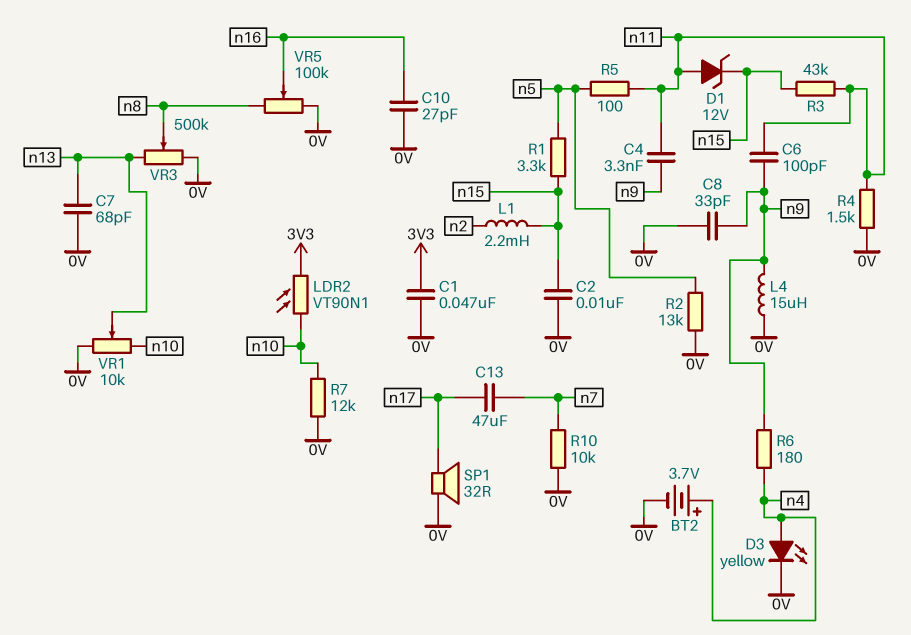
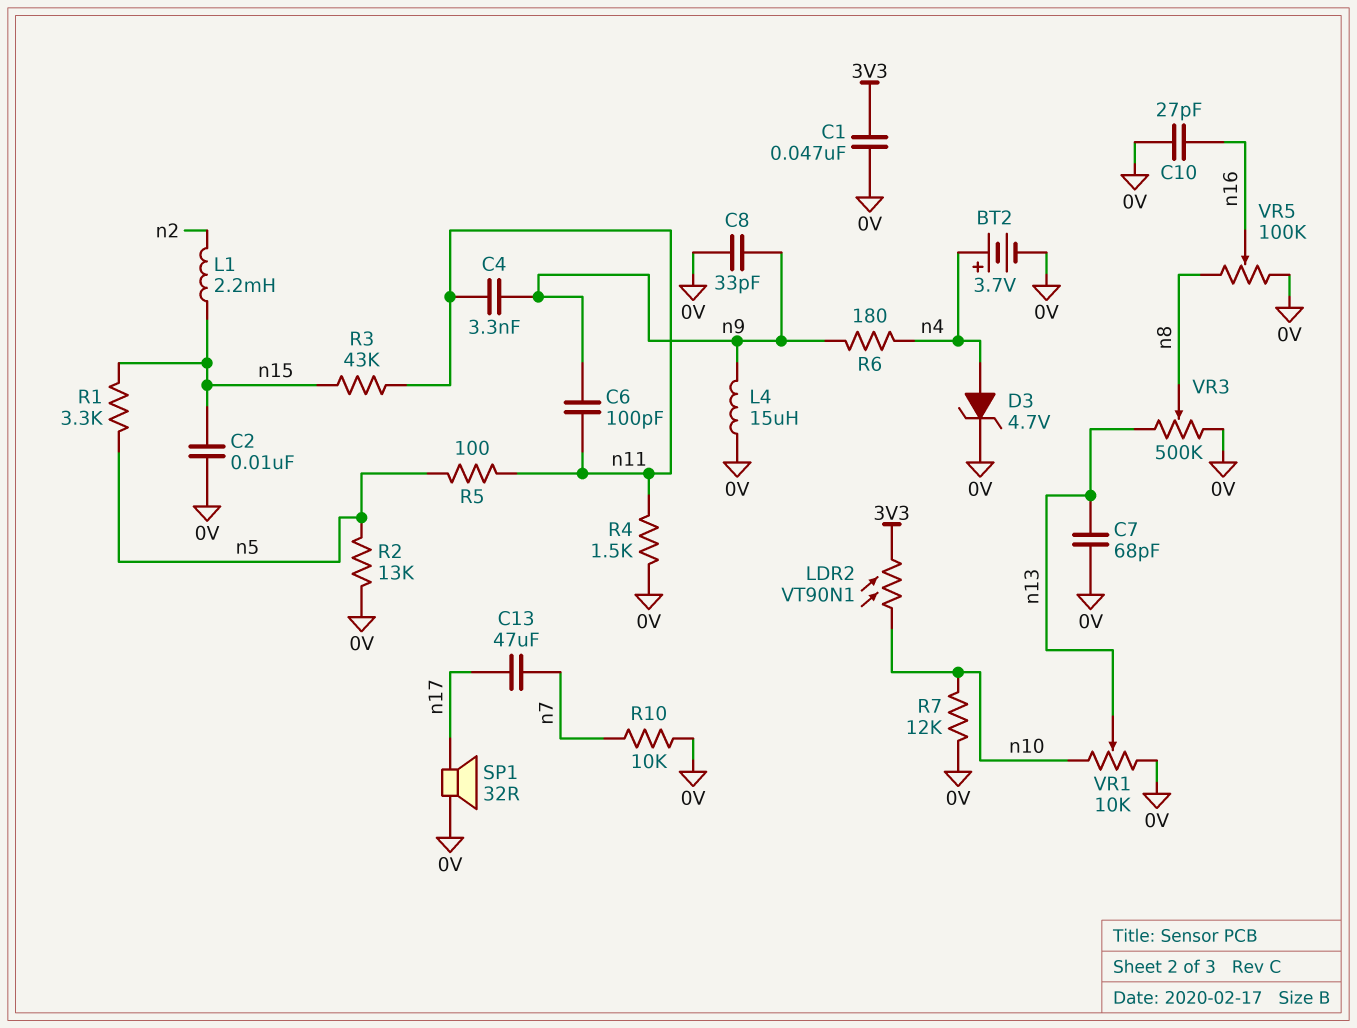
D1: zener 12V (A n11, K n15) -> none
D3: LED yellow (A n4, K 0V) -> zener 4.7V (A n4, K 0V)

